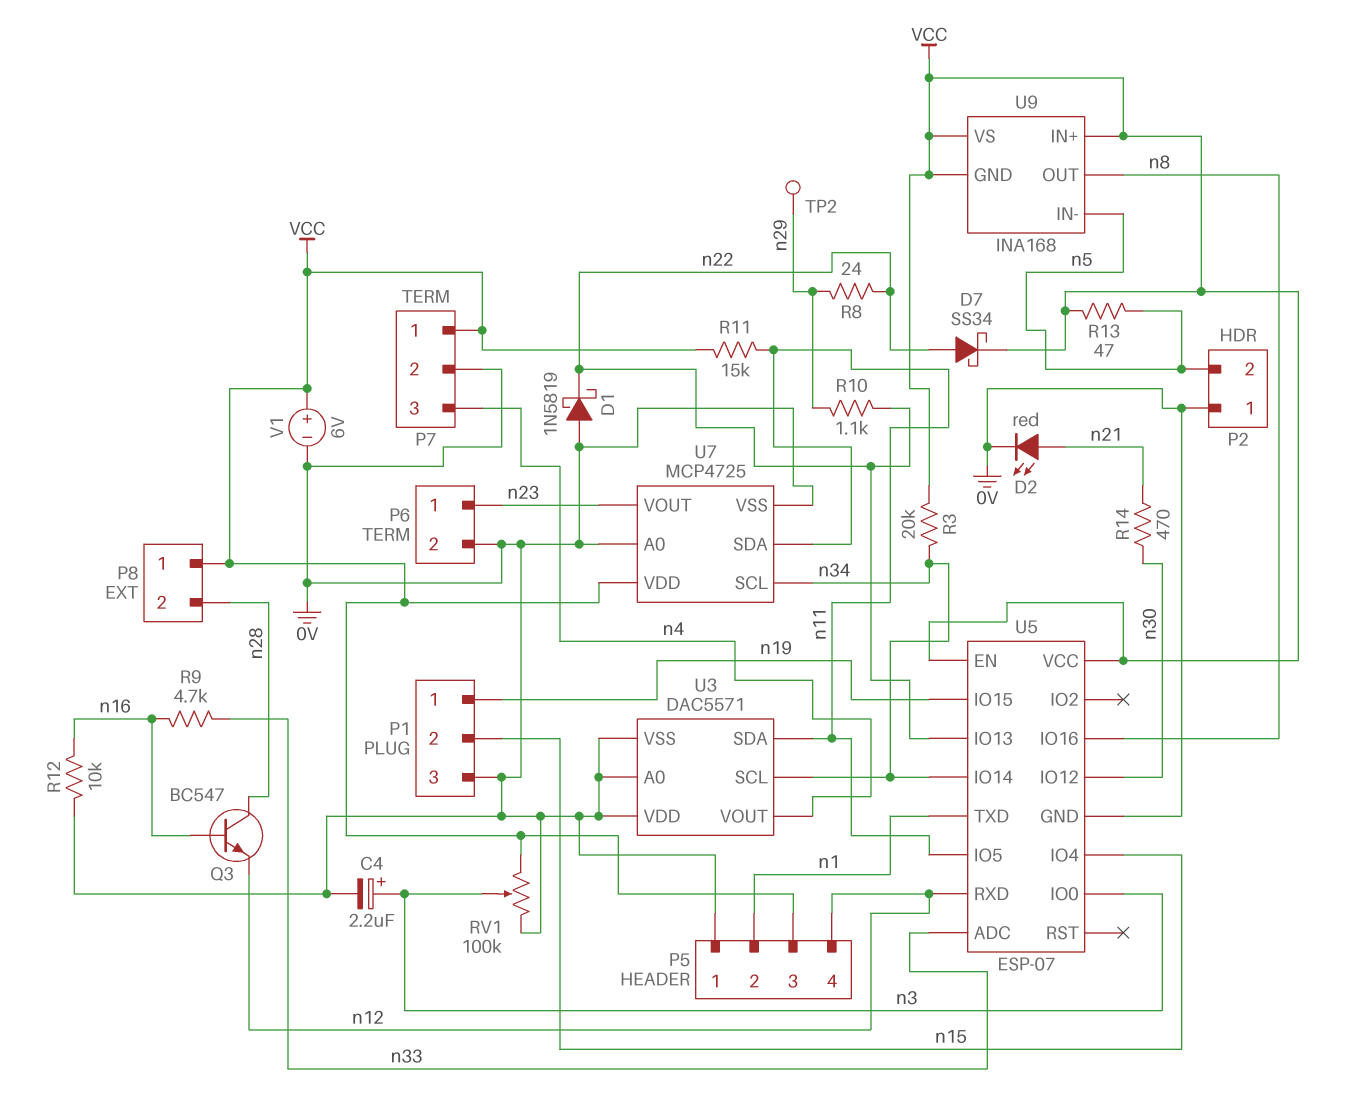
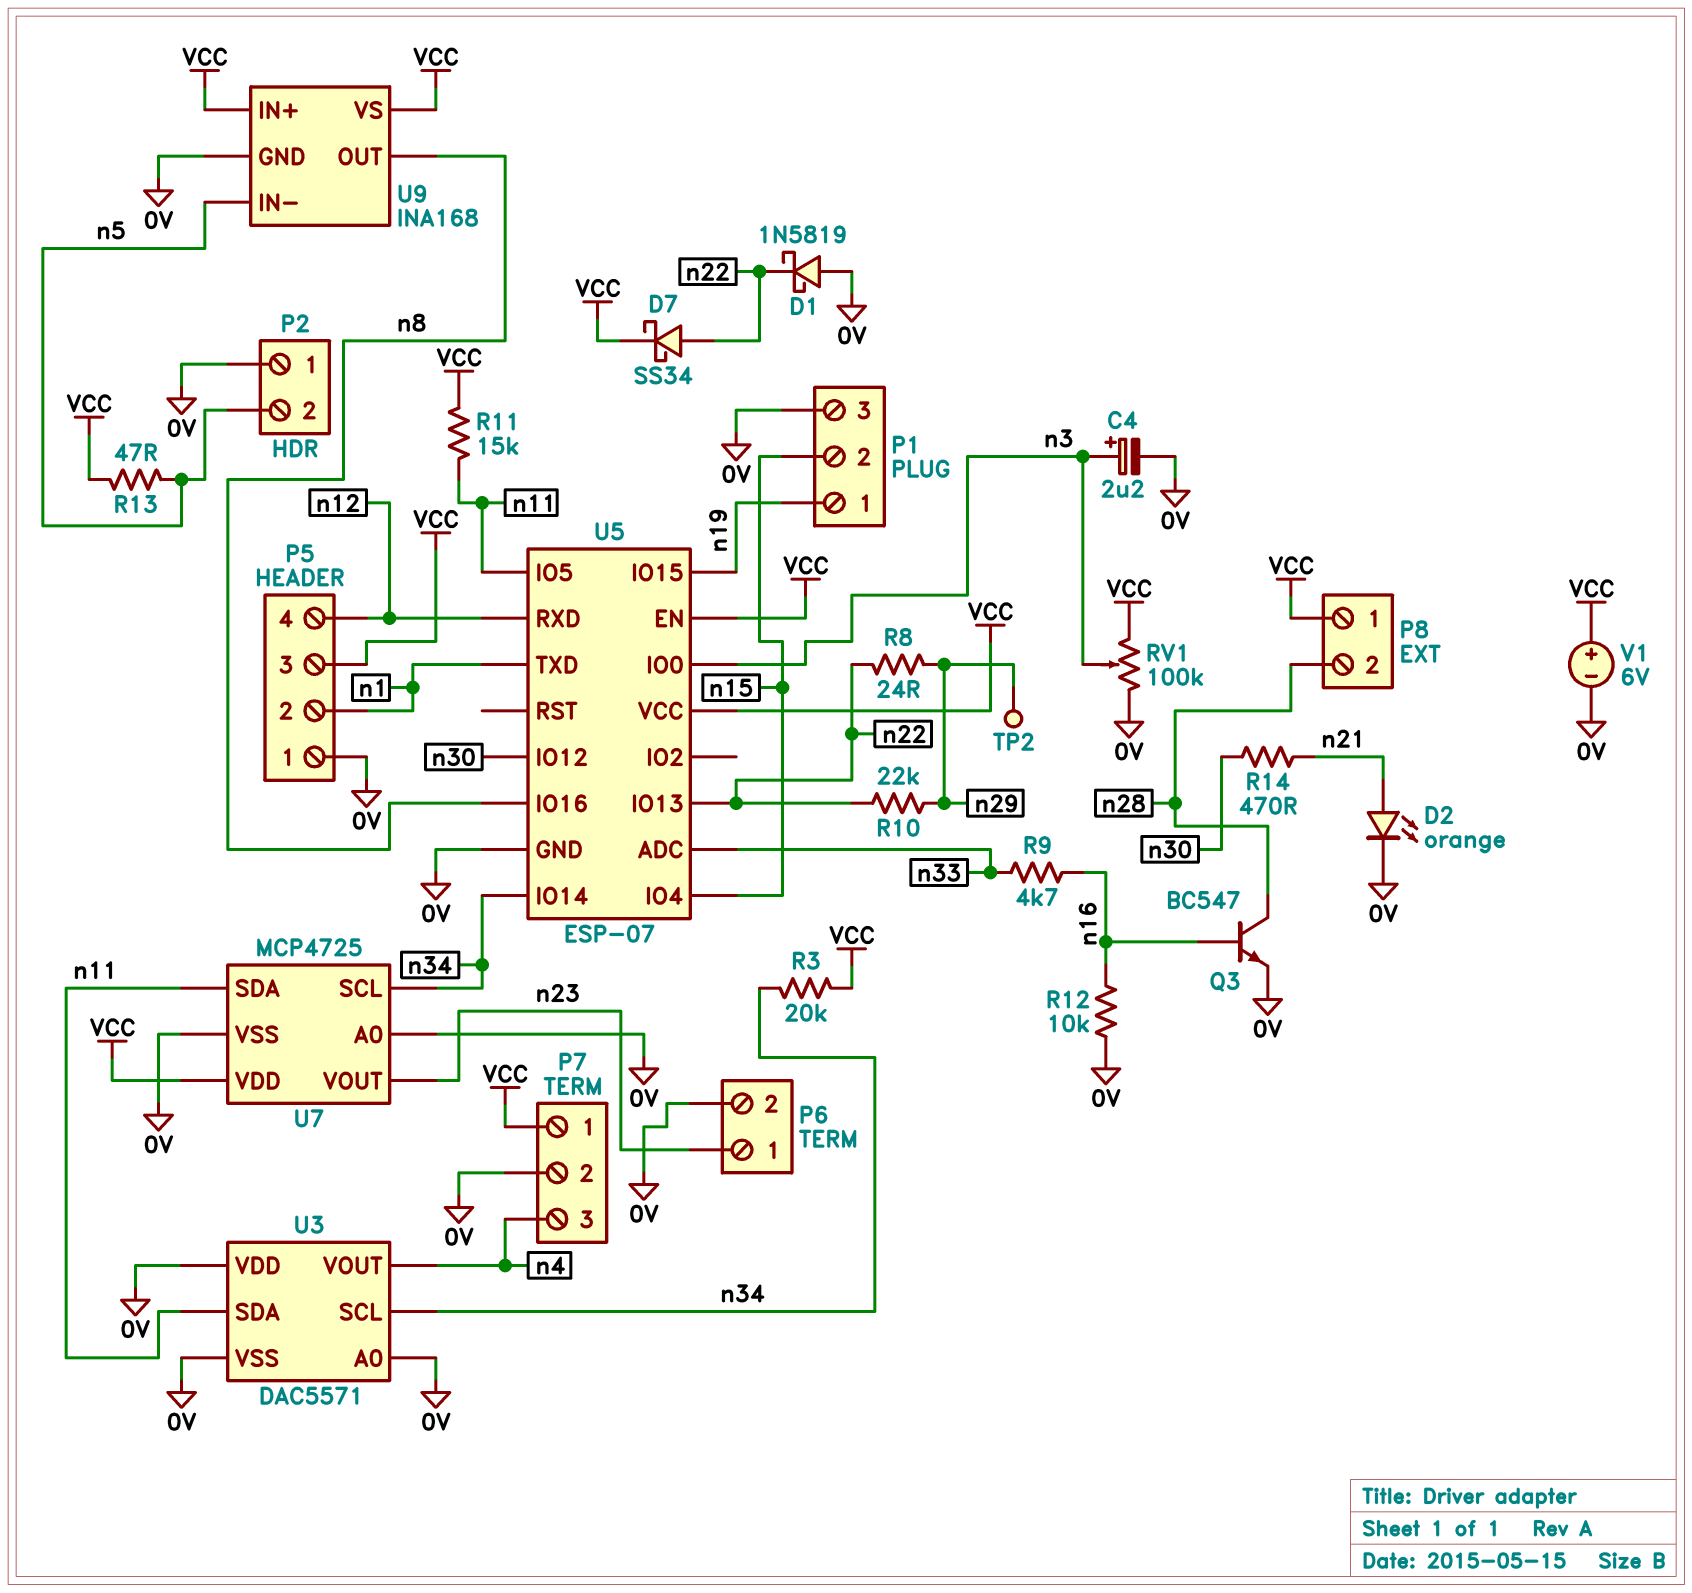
D2: LED red (A n21, K 0V) -> LED orange (A n21, K 0V)
Q3: NPN BC547 (B n16, C n28, E n12) -> NPN BC547 (B n16, C n28, E 0V)
R10: 1.1k (n22, n29) -> 22k (n22, n29)
U9 pin GND: VCC -> 0V

